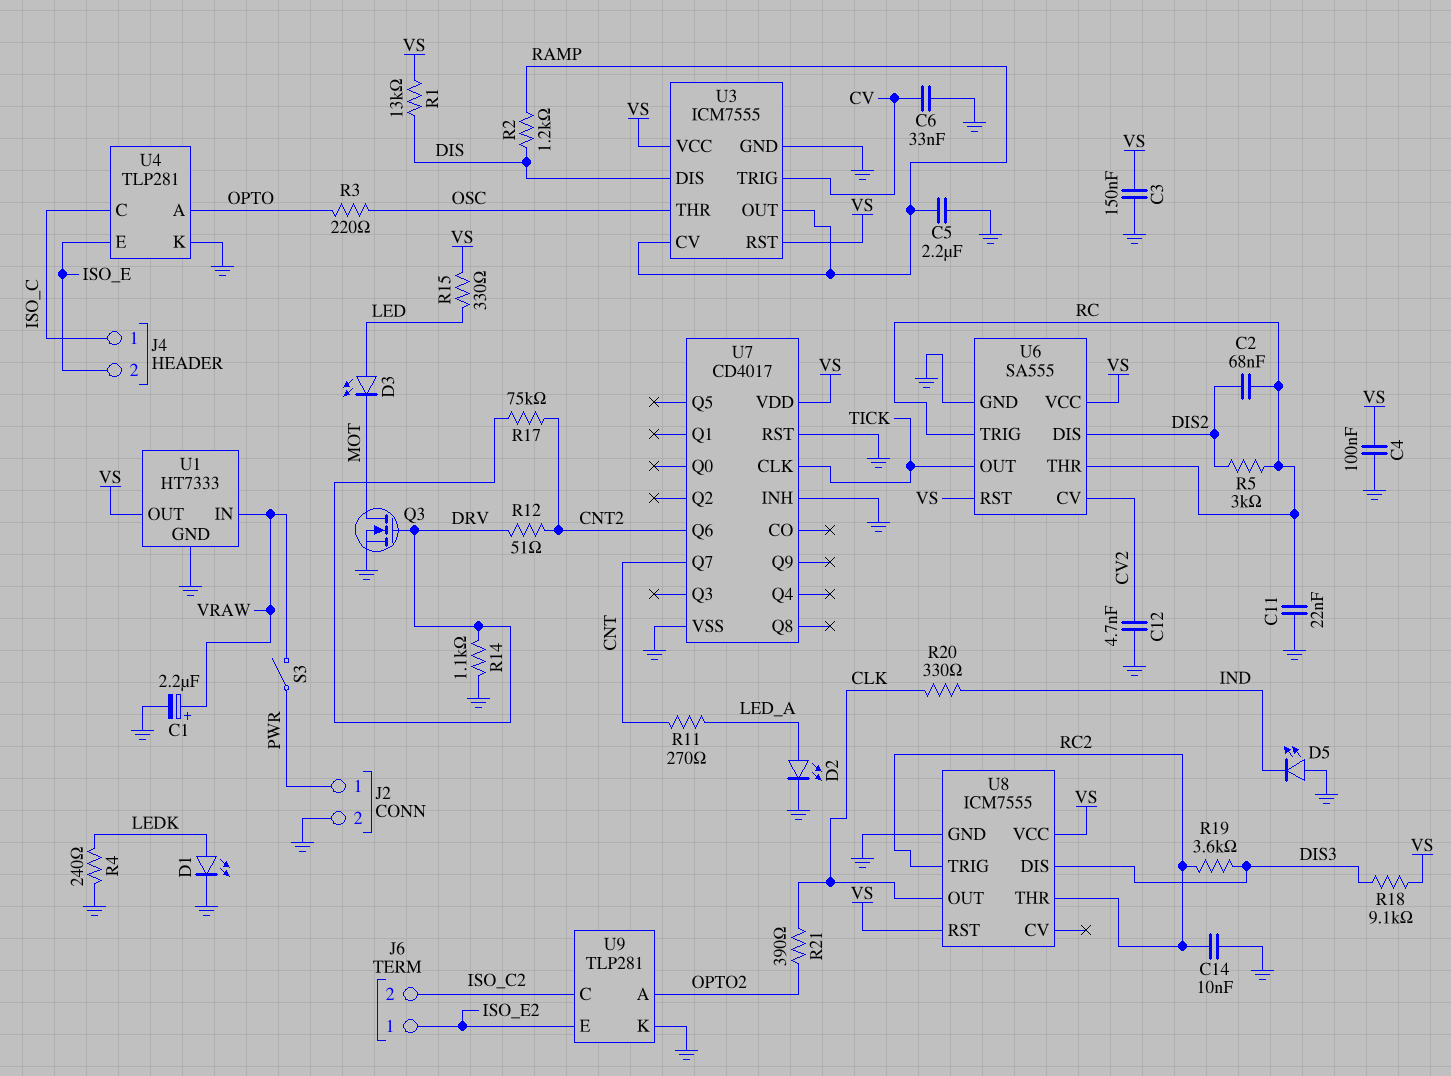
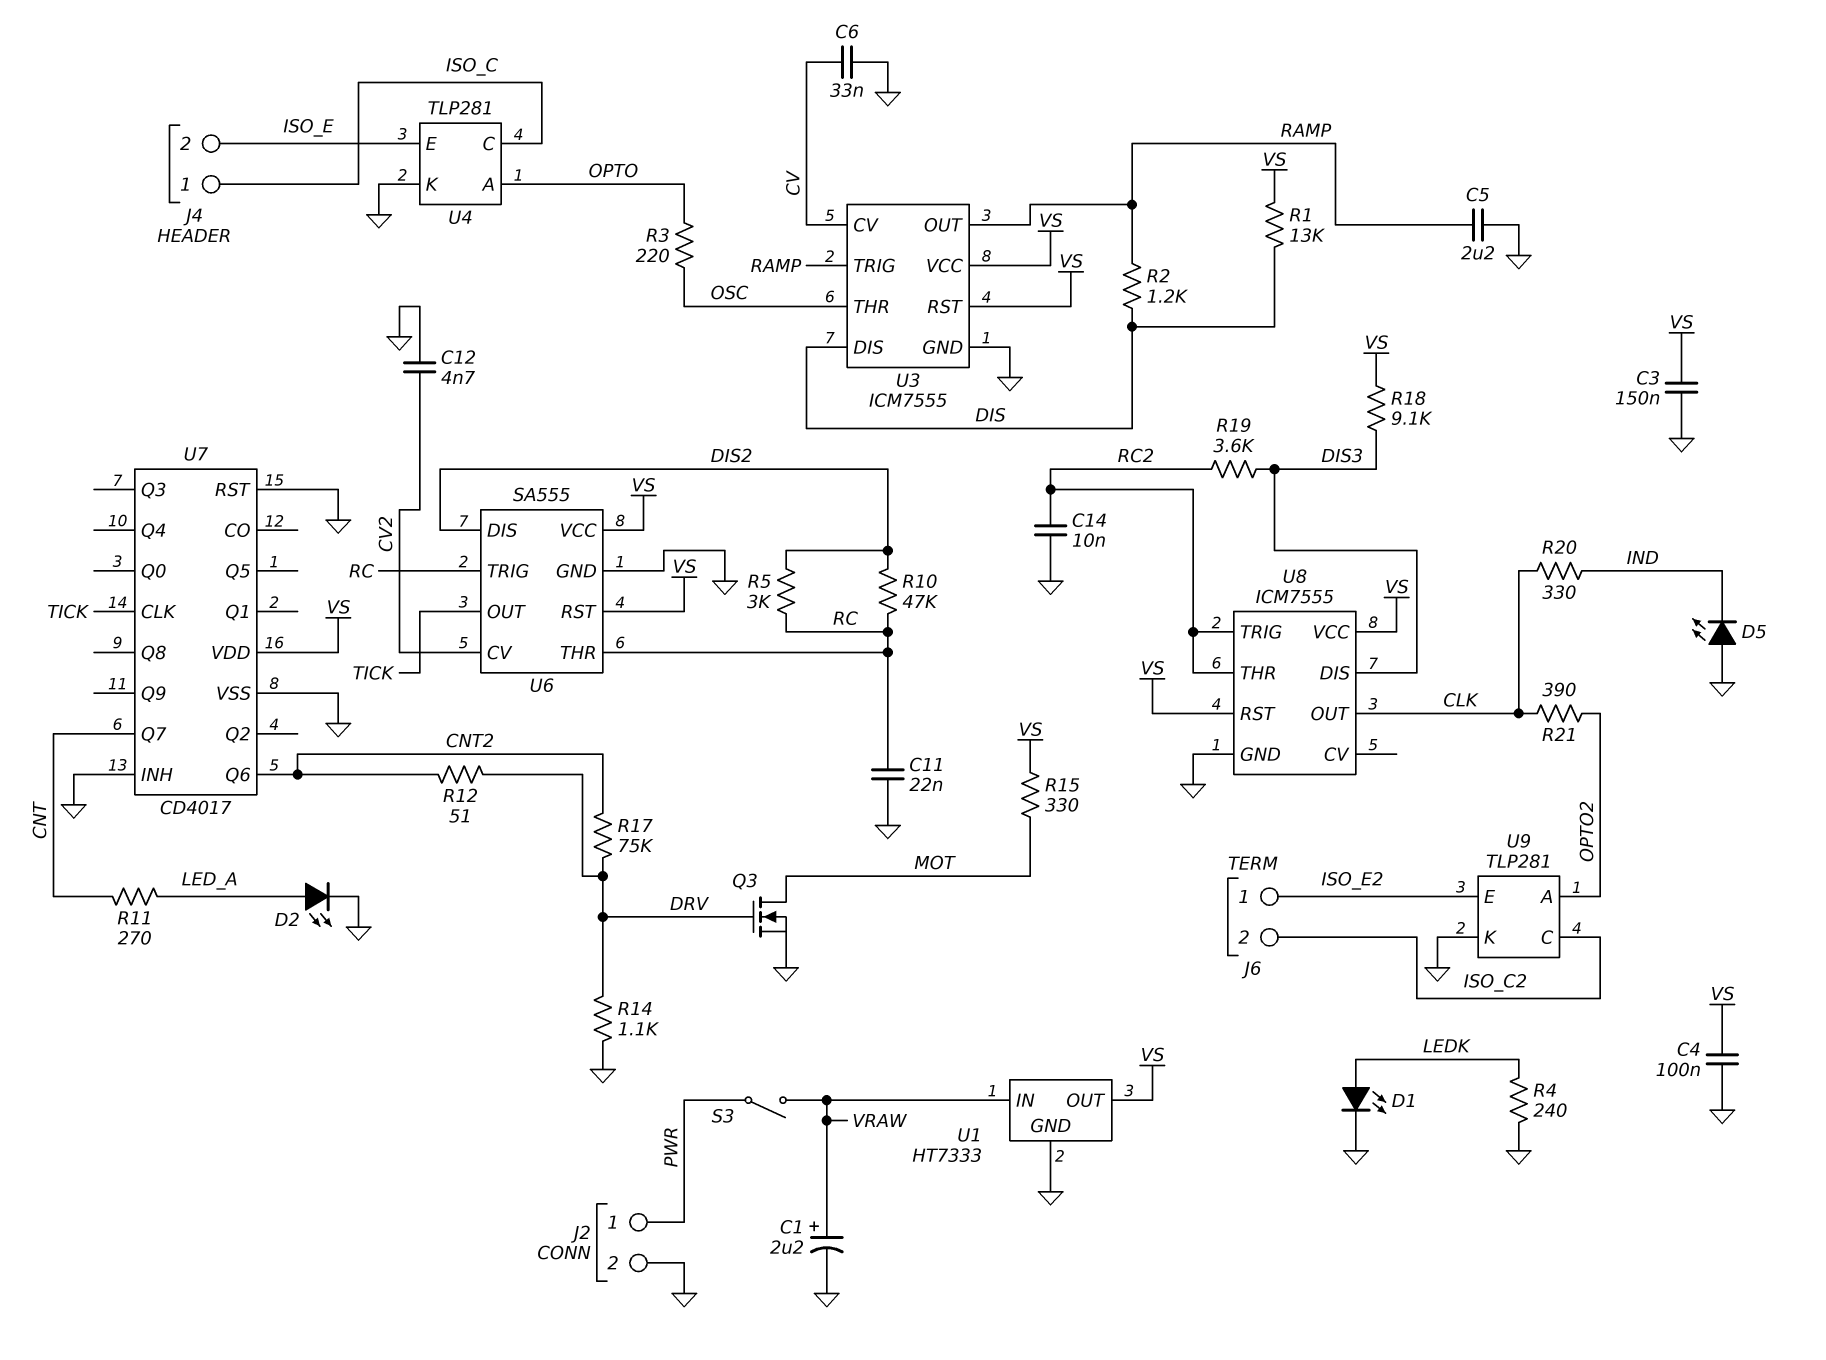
C2: 68nF (DIS2, RC) -> none
D3: LED (A LED, K MOT) -> none
R10: none -> 47k (DIS2, RC)
R15: 330 (LED, VS) -> 330 (MOT, VS)
U3 pin CV: RAMP -> CV
U3 pin TRIG: CV -> RAMP

